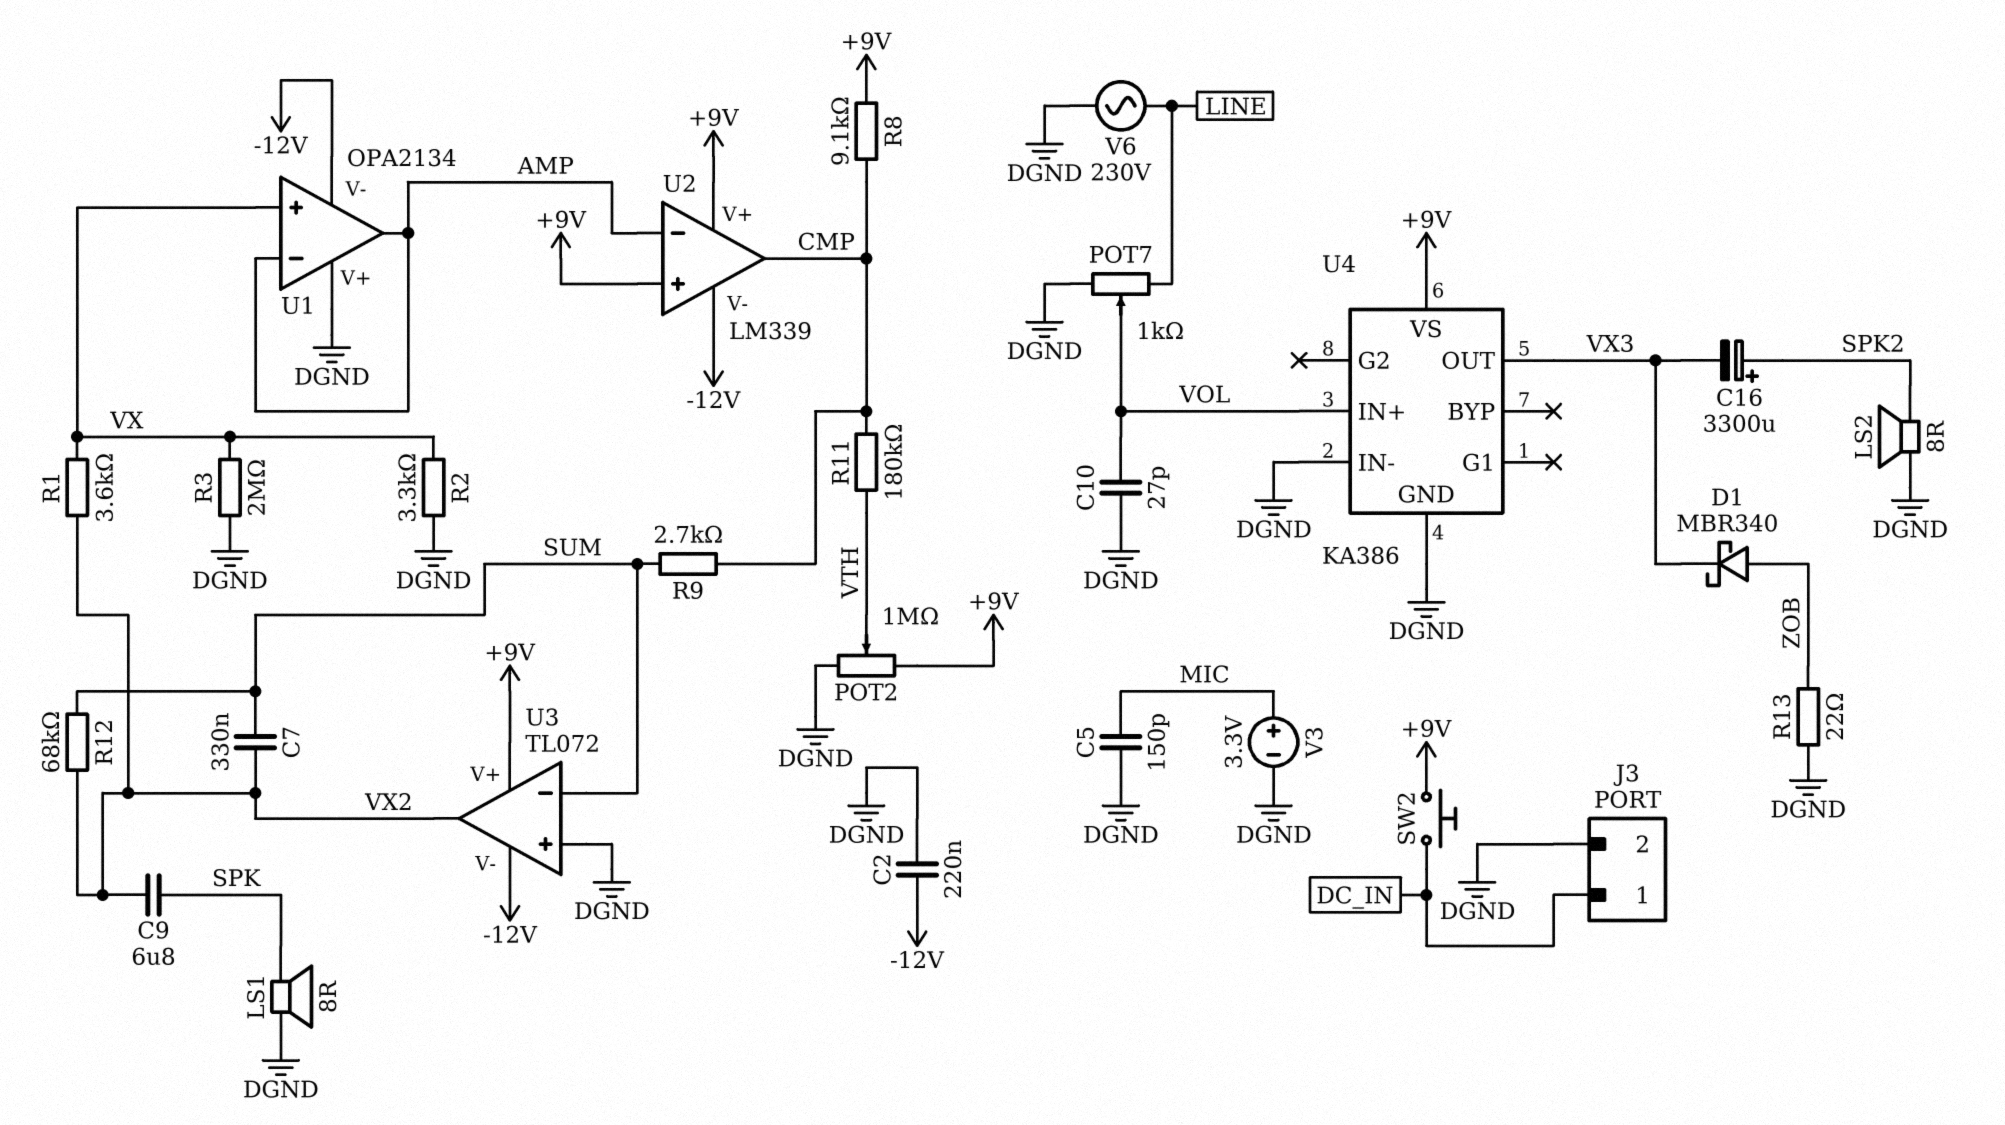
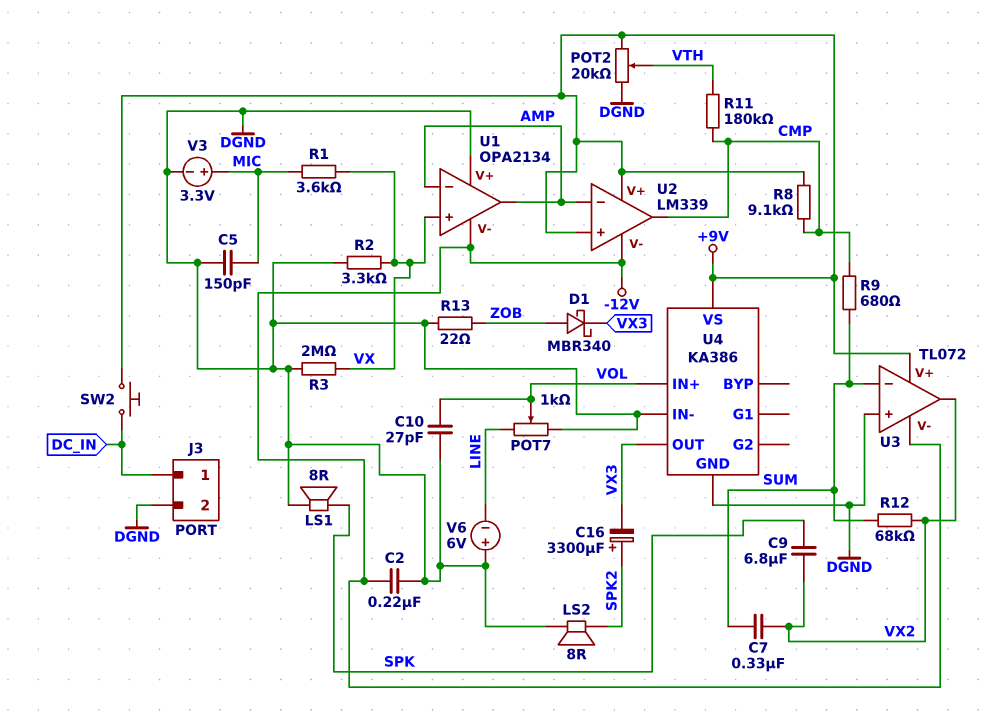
POT2: 1M (+9V, DGND, wiper VTH) -> 20k (+9V, DGND, wiper VTH)
R1: 3.6k (VX, VX2) -> 3.6k (MIC, VX)
R9: 2.7k (CMP, SUM) -> 680 (CMP, SUM)
V6: AC 230V (DGND, LINE) -> 6V (plus DGND, minus LINE)

